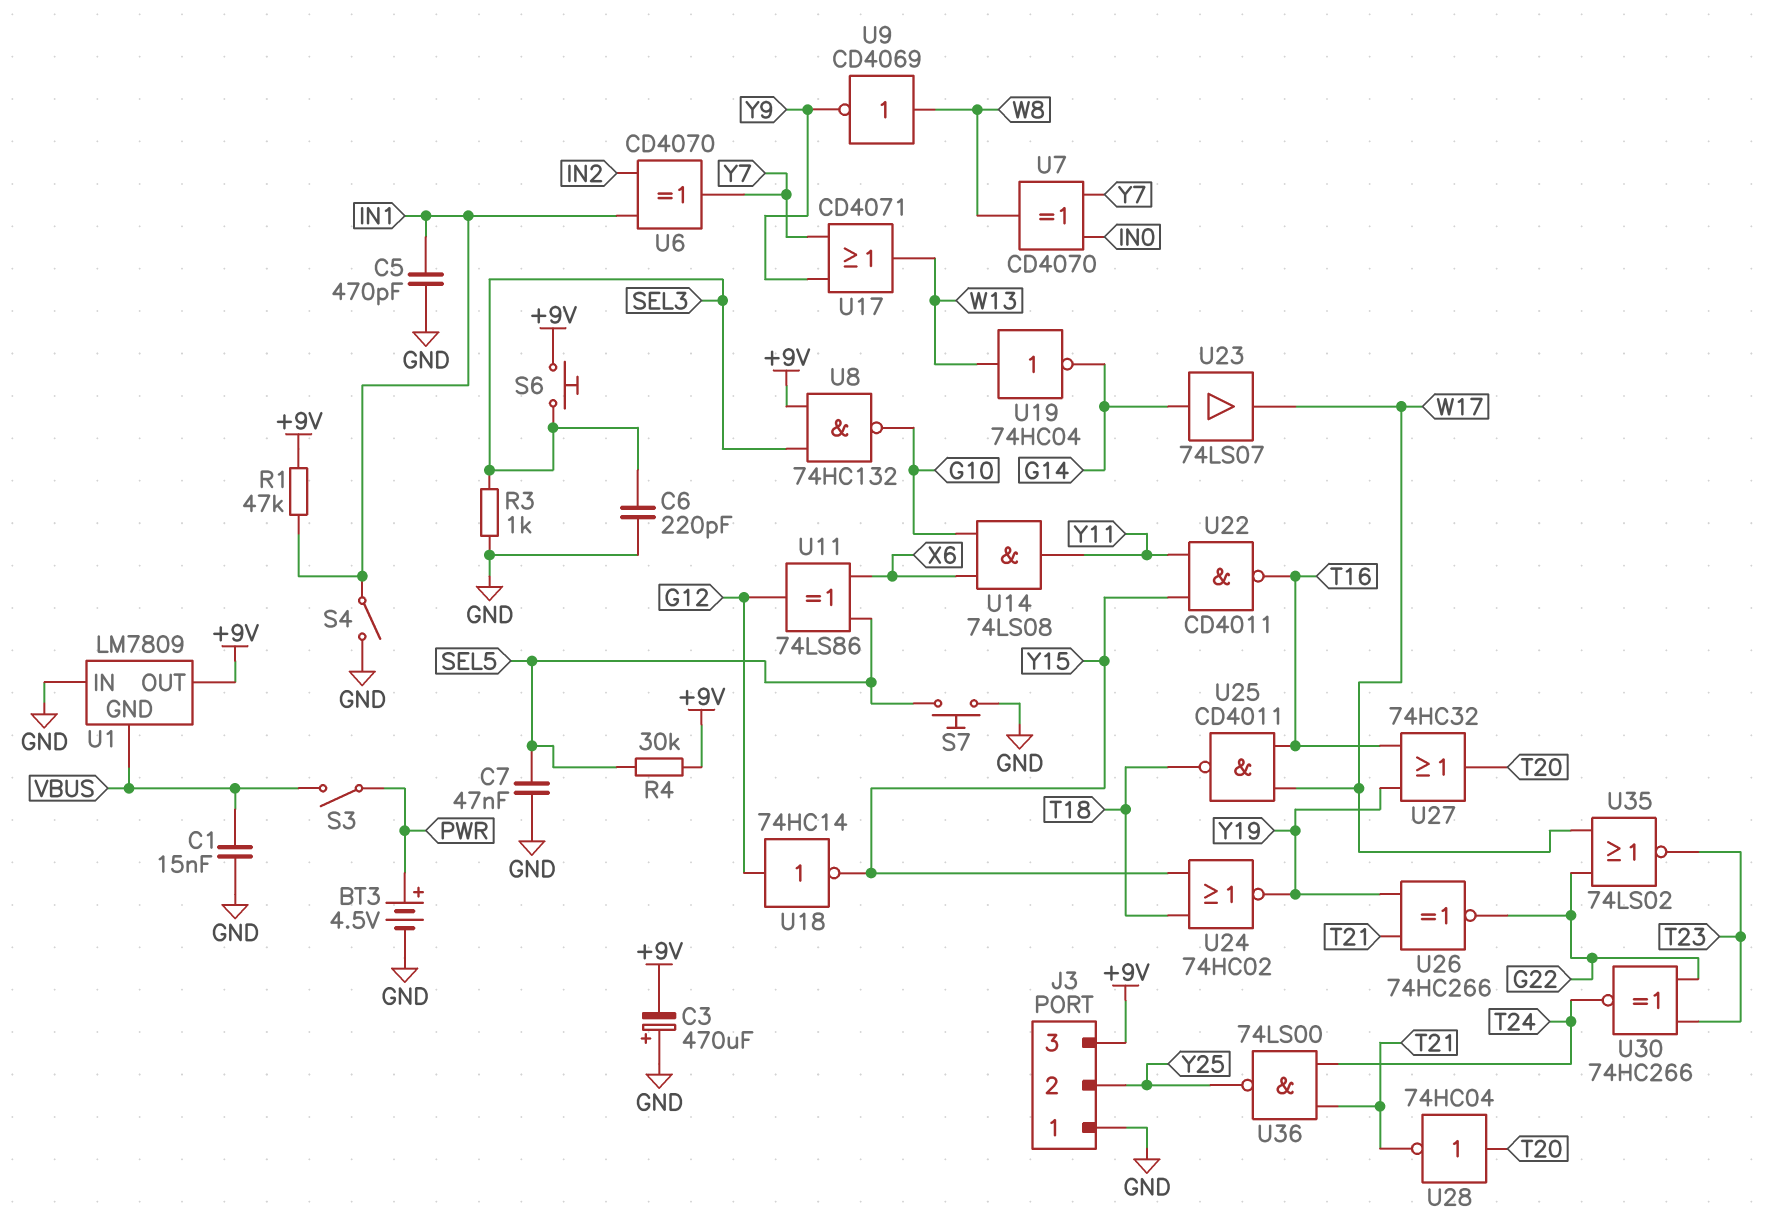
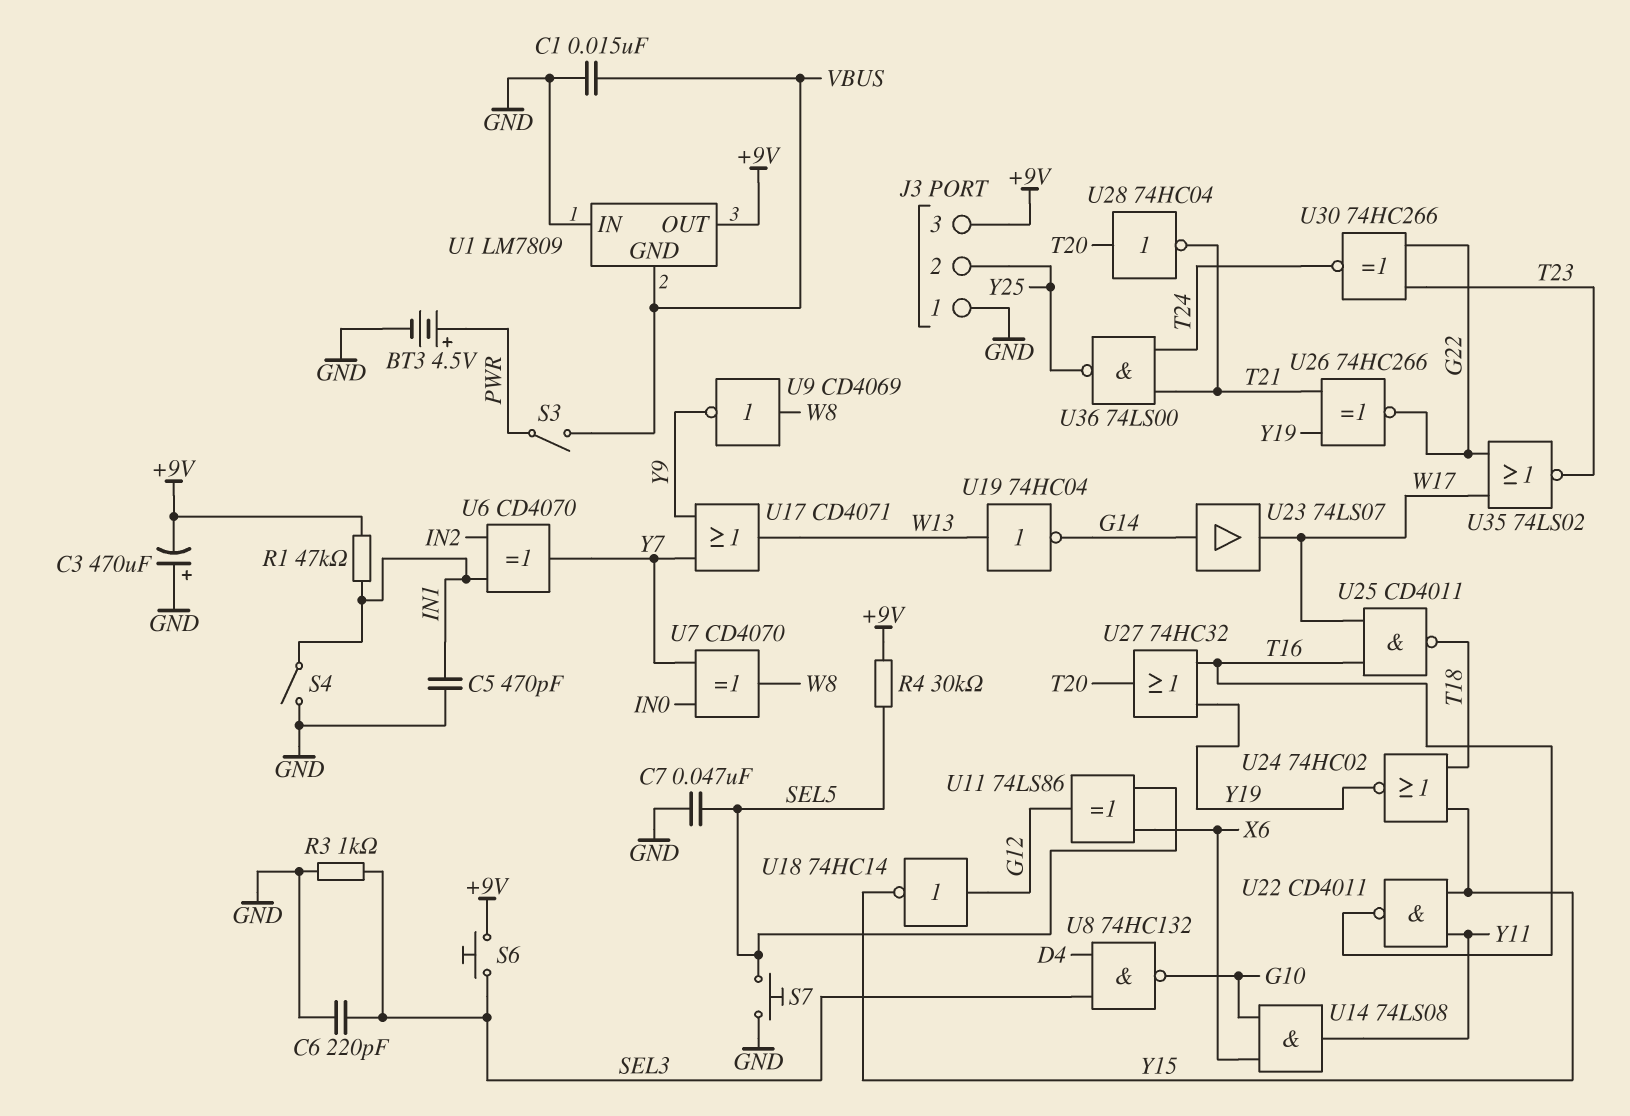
U8: NAND 74HC132 (in +9V, in SEL3, out G10) -> NAND 74HC132 (in D4, in SEL3, out G10)

